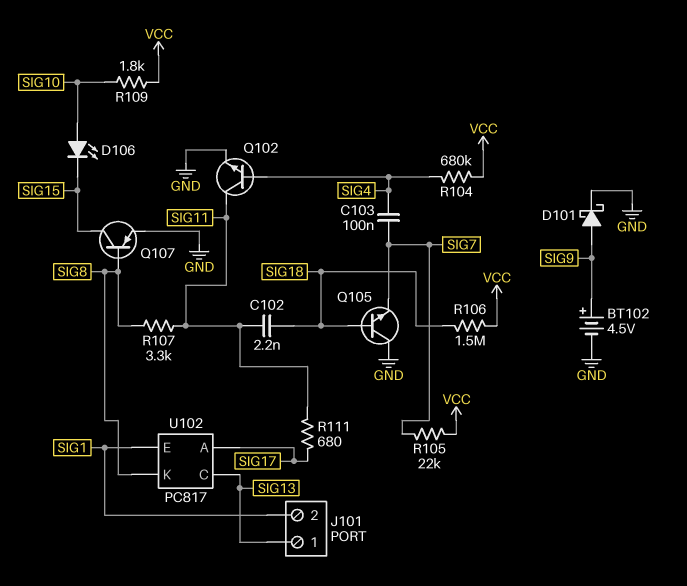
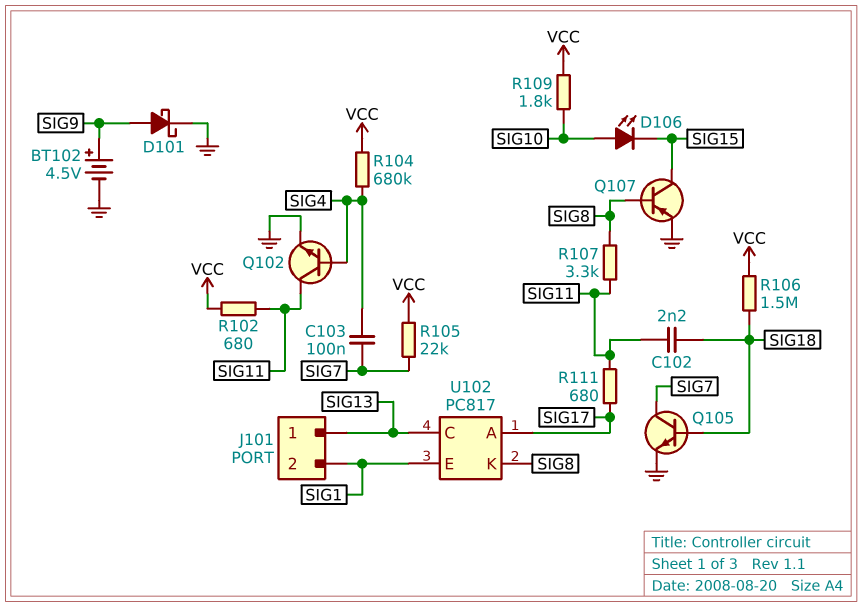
Q105: NPN (B SIG18, C GND, E SIG7) -> NPN (B SIG18, C SIG7, E GND)
R102: none -> 680 (SIG11, VCC)

